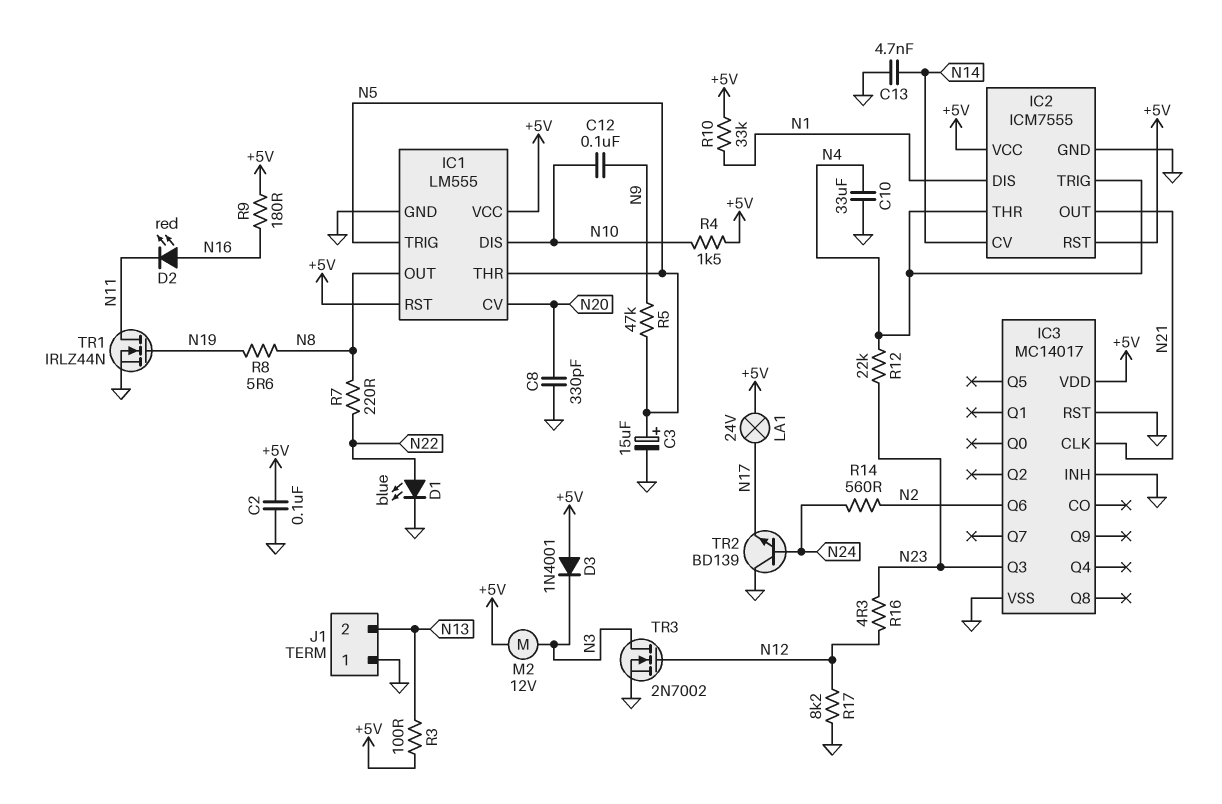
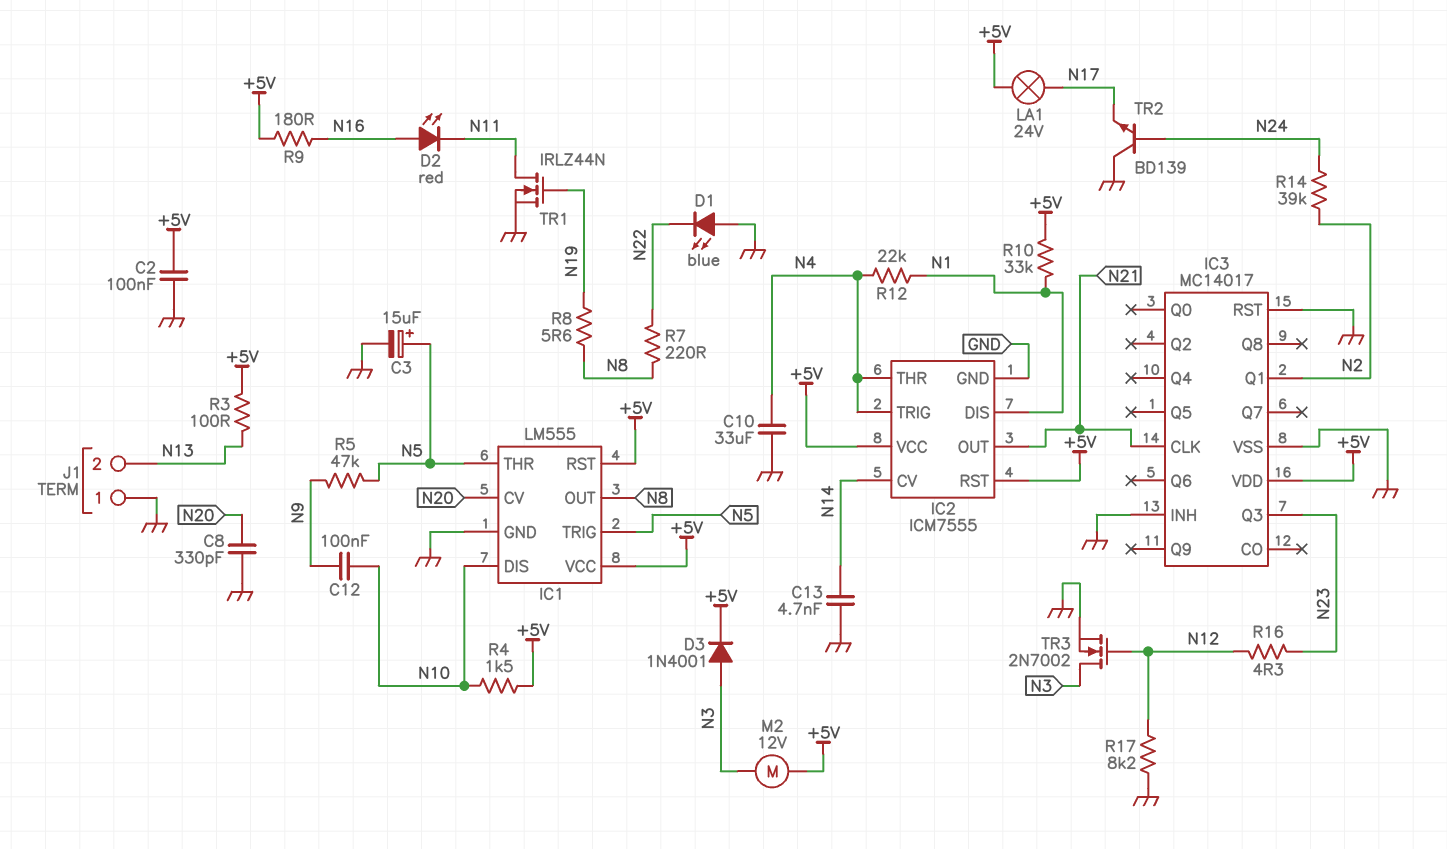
D1: LED blue (A N22, K GND) -> LED blue (A GND, K N22)
D3: diode 1N4001 (A +5V, K N3) -> diode 1N4001 (A N3, K +5V)
IC3 pin Q1: none -> N2
IC3 pin Q6: N2 -> none
R12: 22k (N4, N23) -> 22k (N1, N4)
R14: 560 (N2, N24) -> 39k (N2, N24)

